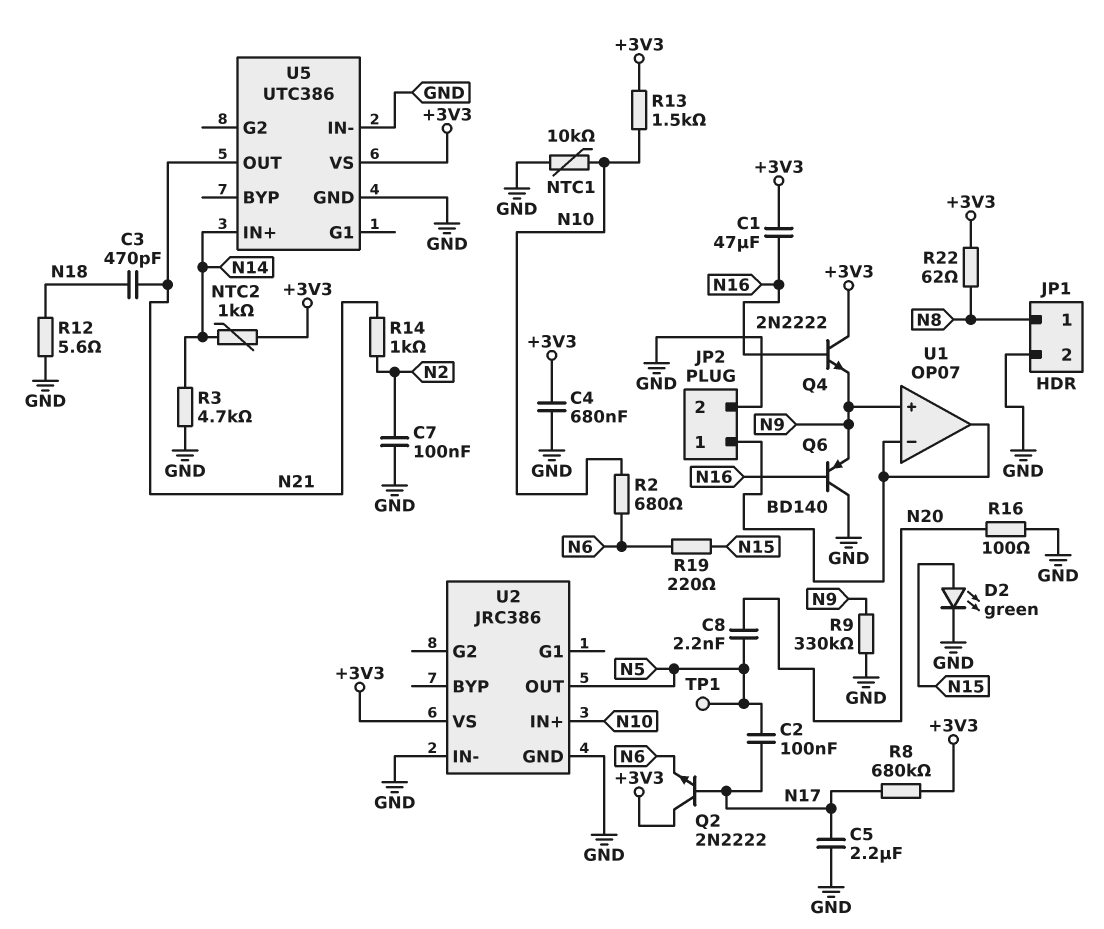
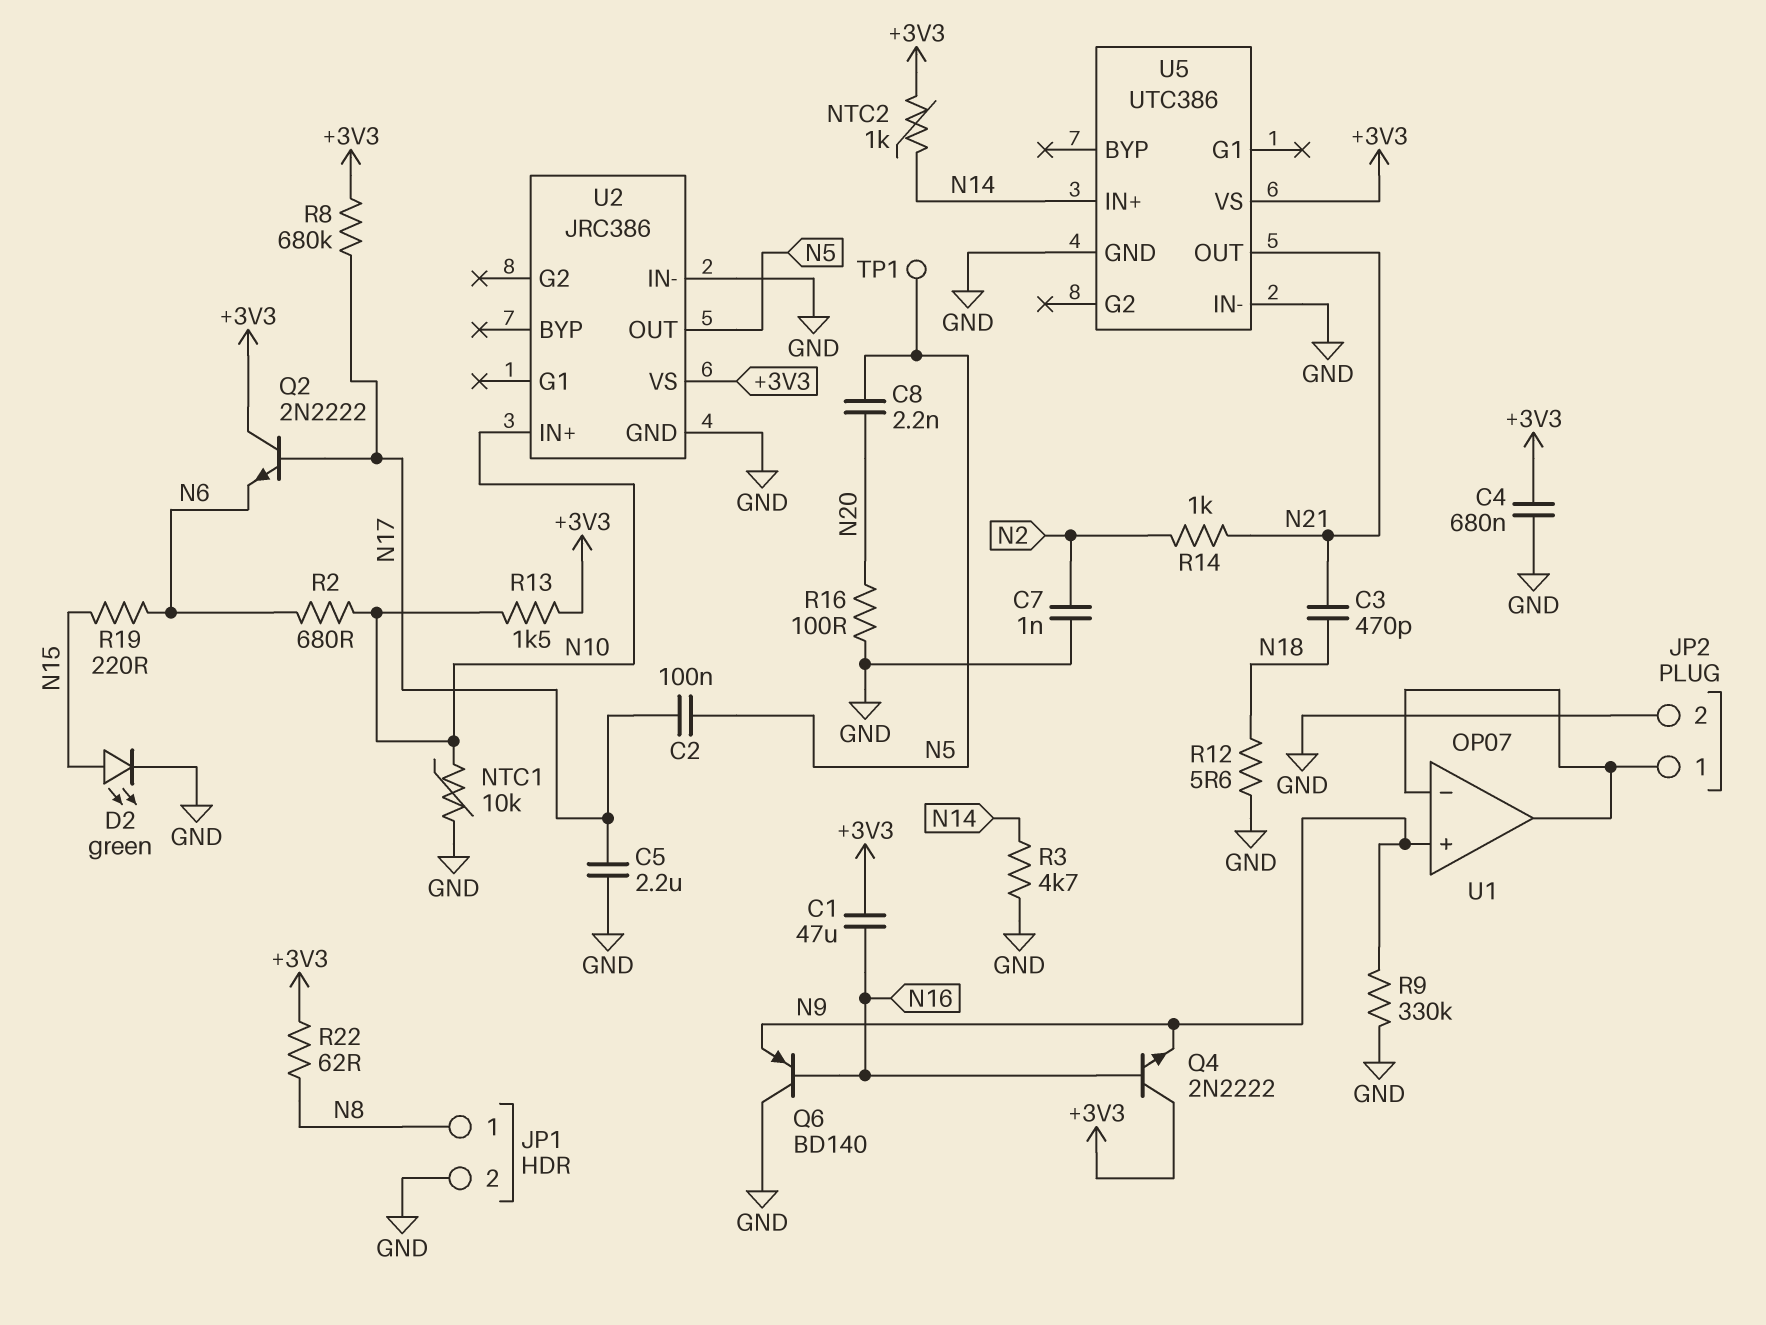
C7: 100nF (GND, N2) -> 1nF (GND, N2)

